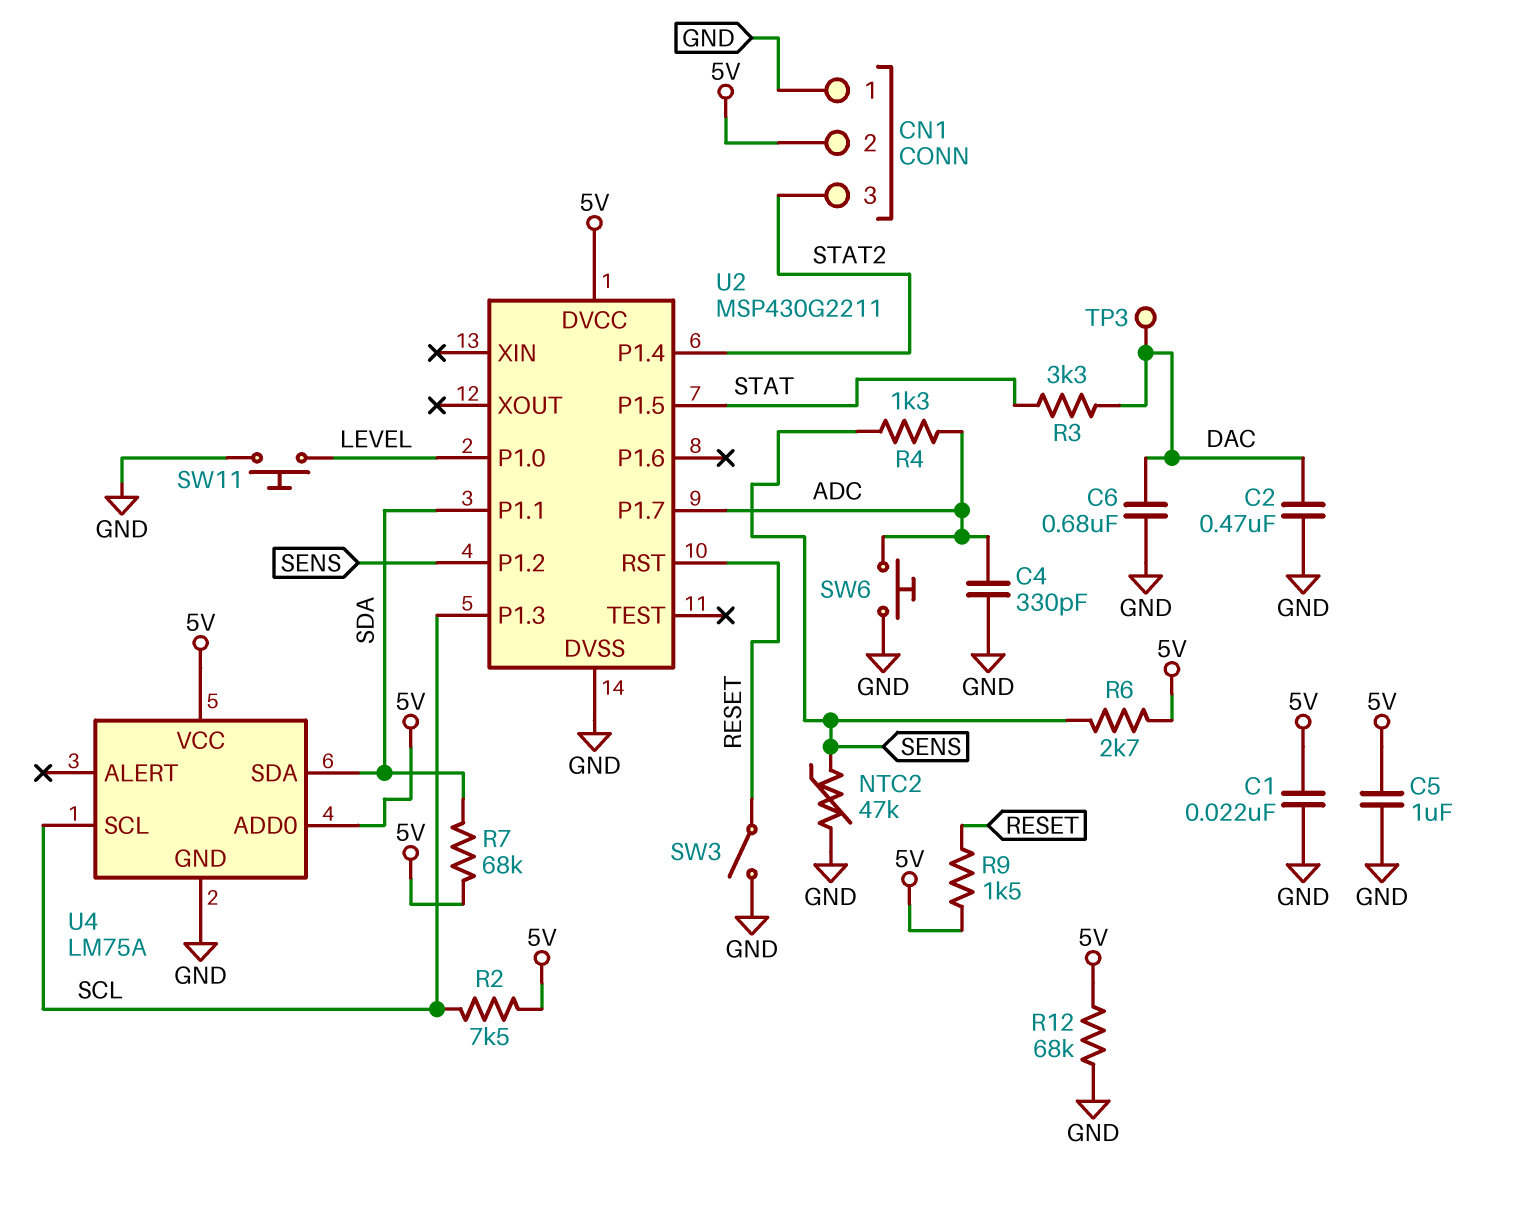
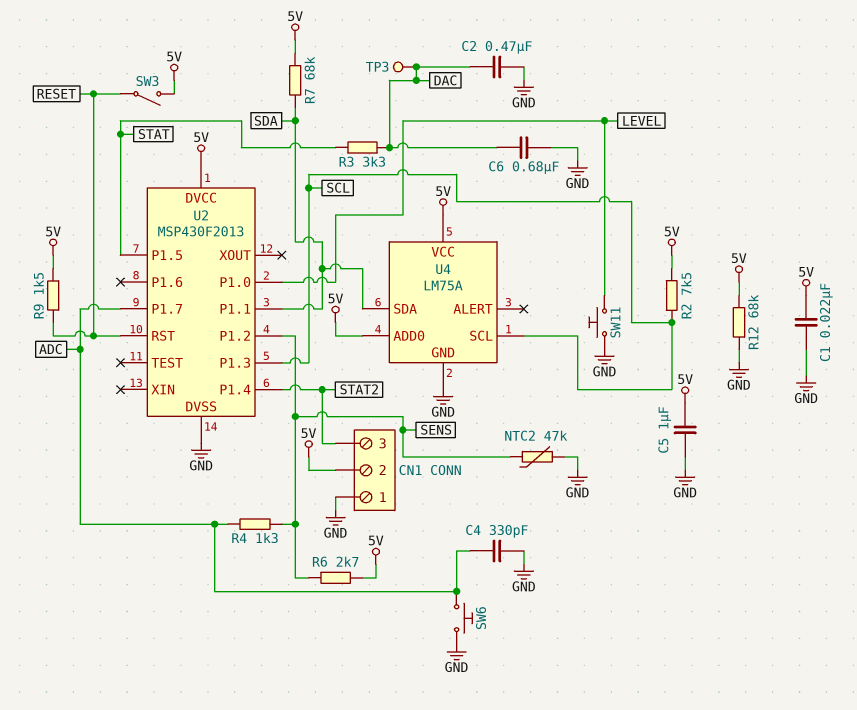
SW3: switch (GND, RESET) -> switch (5V, RESET)
U2: MSP430G2211 -> MSP430F2013

